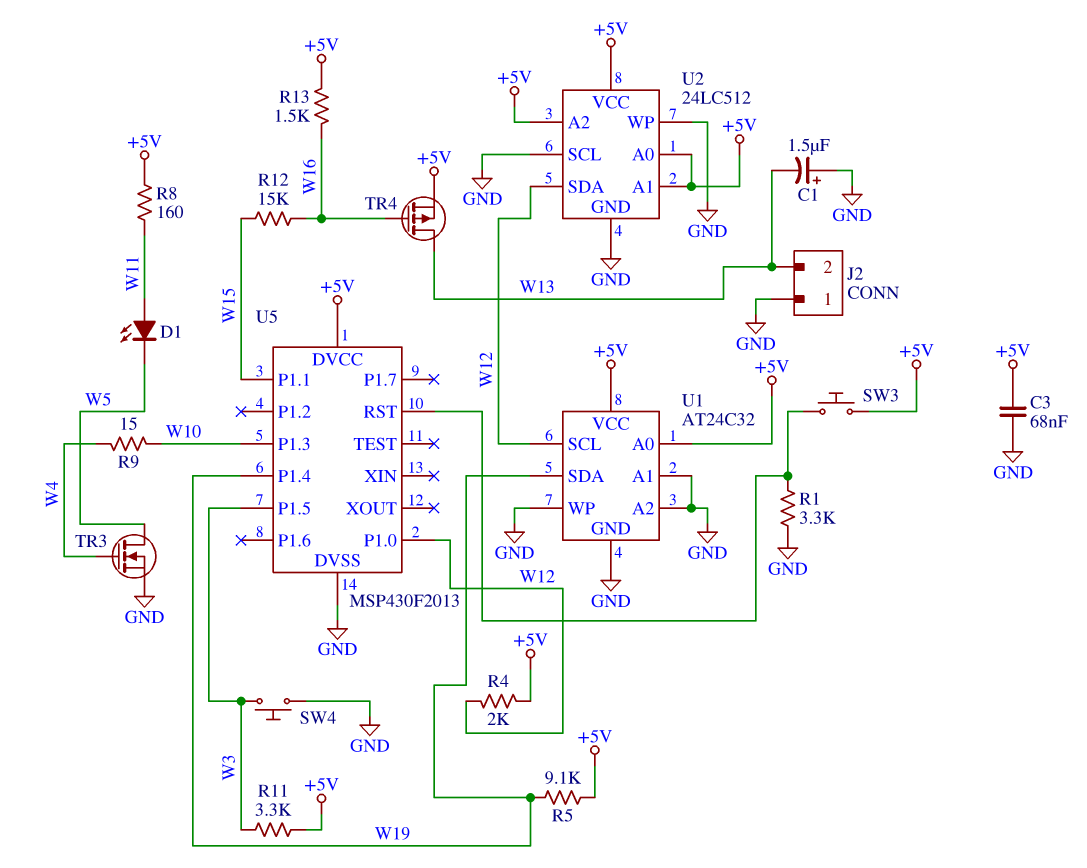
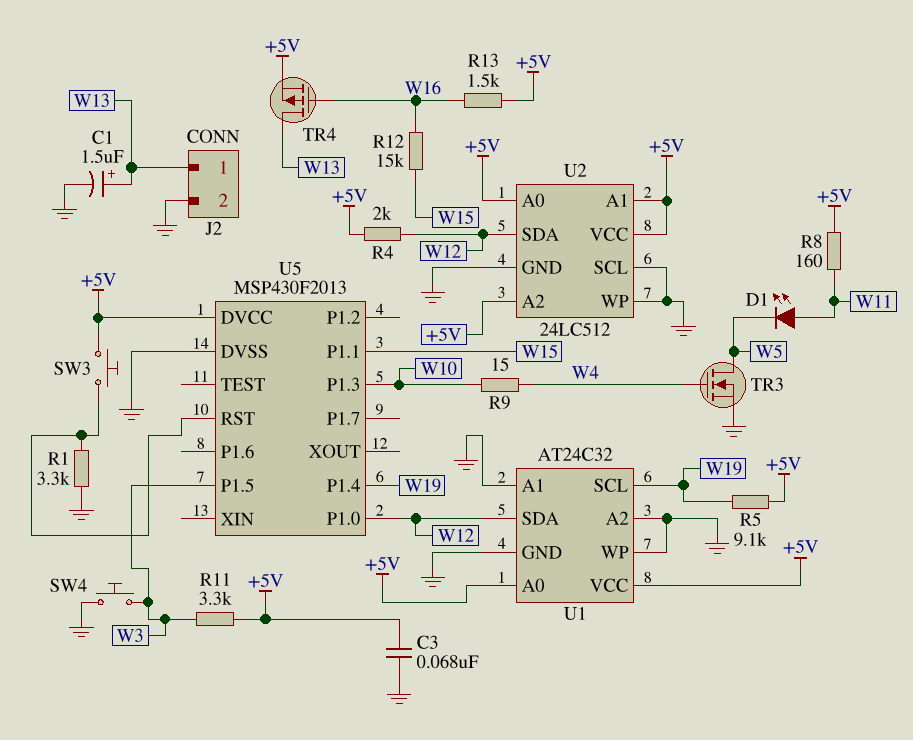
C1: 1.5uF (plus GND, minus W13) -> 1.5uF (plus W13, minus GND)
J2 pin 1: GND -> W13
J2 pin 2: W13 -> GND
U1 pin SCL: W12 -> W19
U1 pin SDA: W19 -> W12

